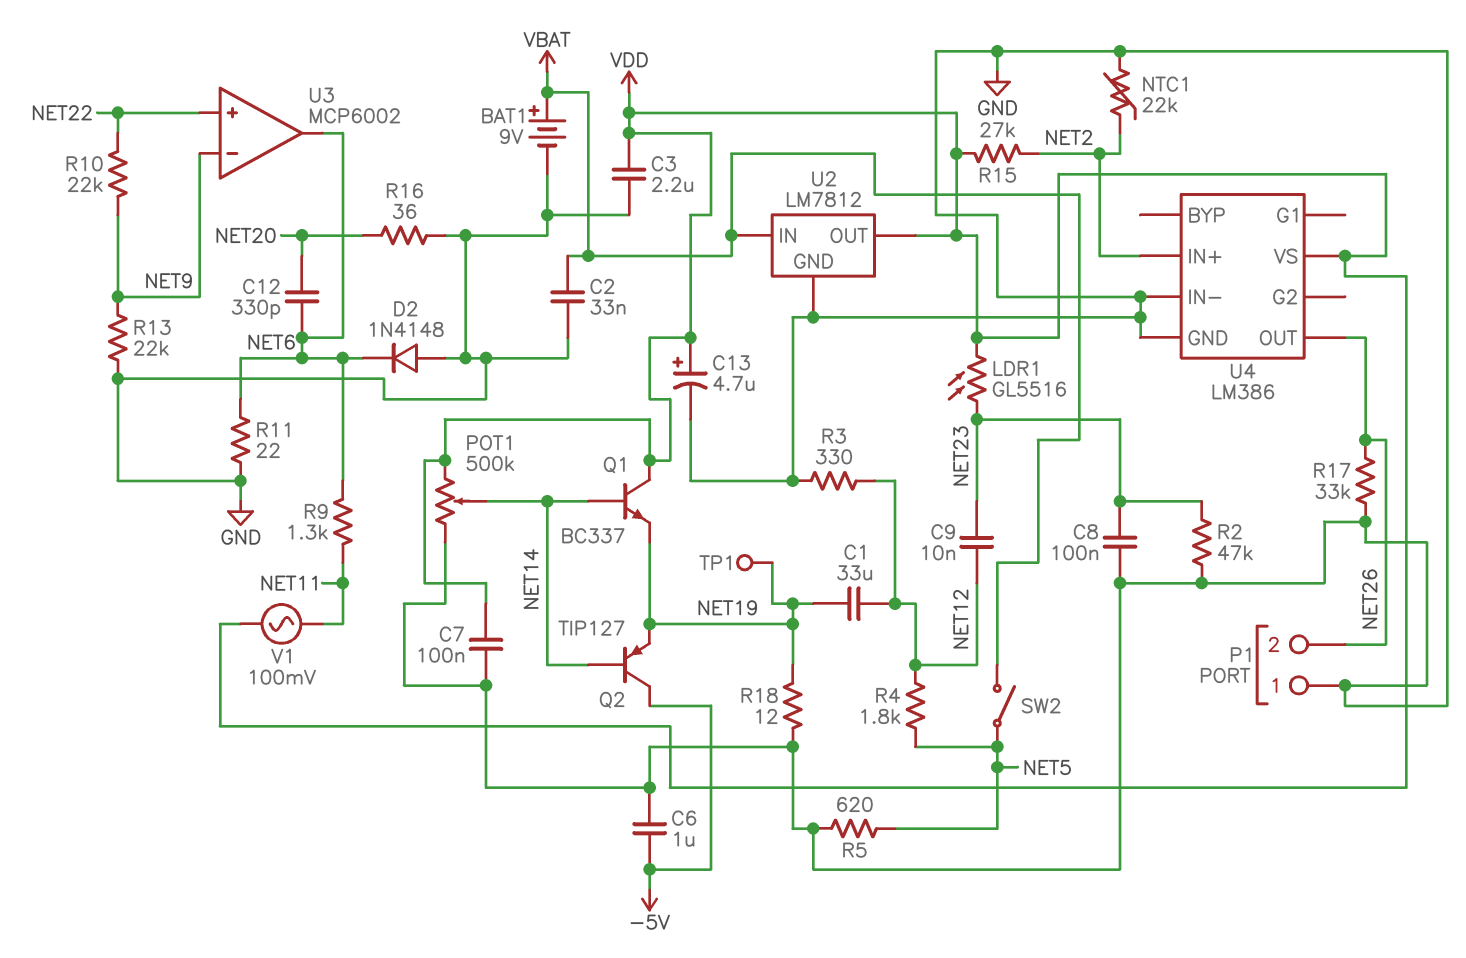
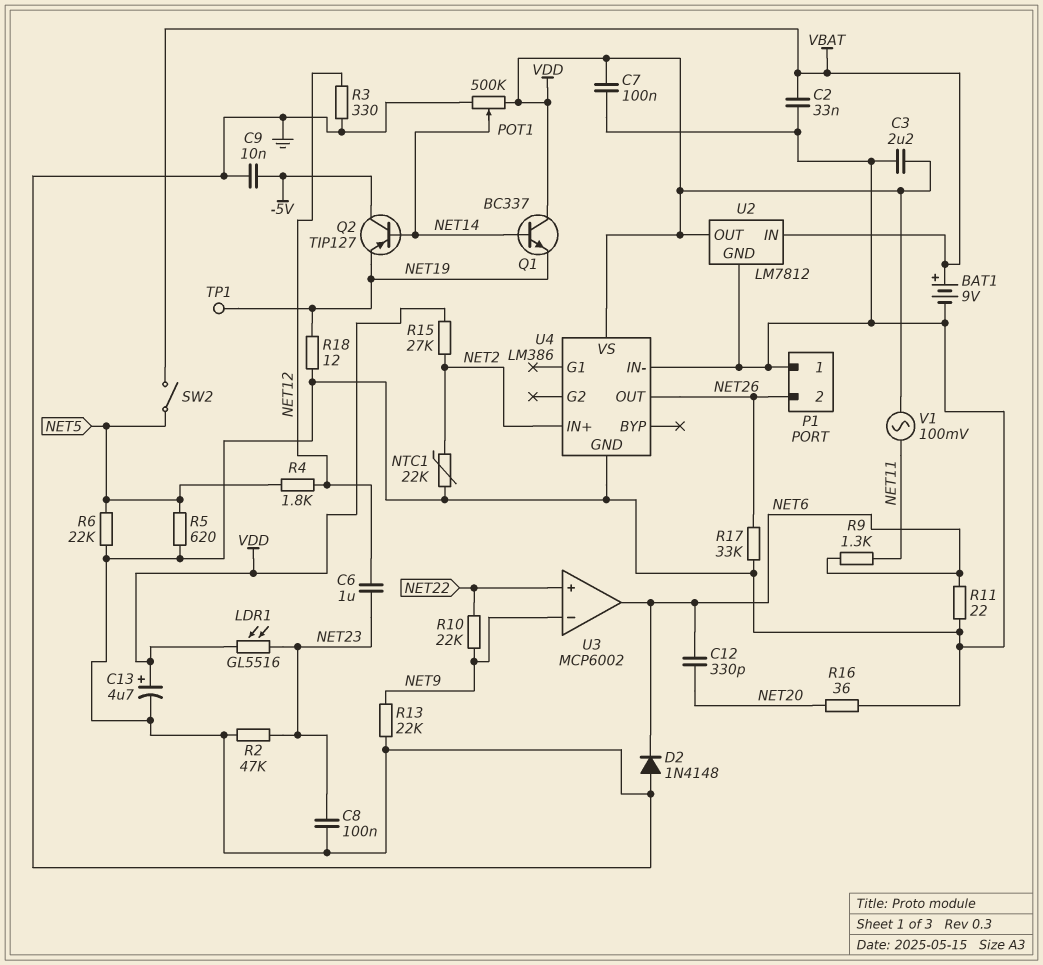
C1: 33uF (NET12, NET19) -> none
C6: 1uF (-5V, GND) -> 1uF (NET12, NET23)
C9: 10nF (NET12, NET23) -> 10nF (-5V, GND)
R6: none -> 22k (GND, NET5)

